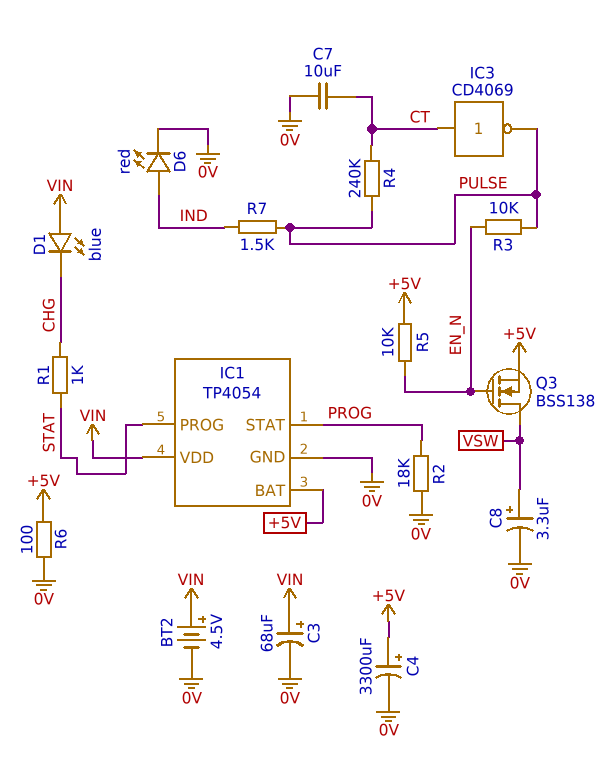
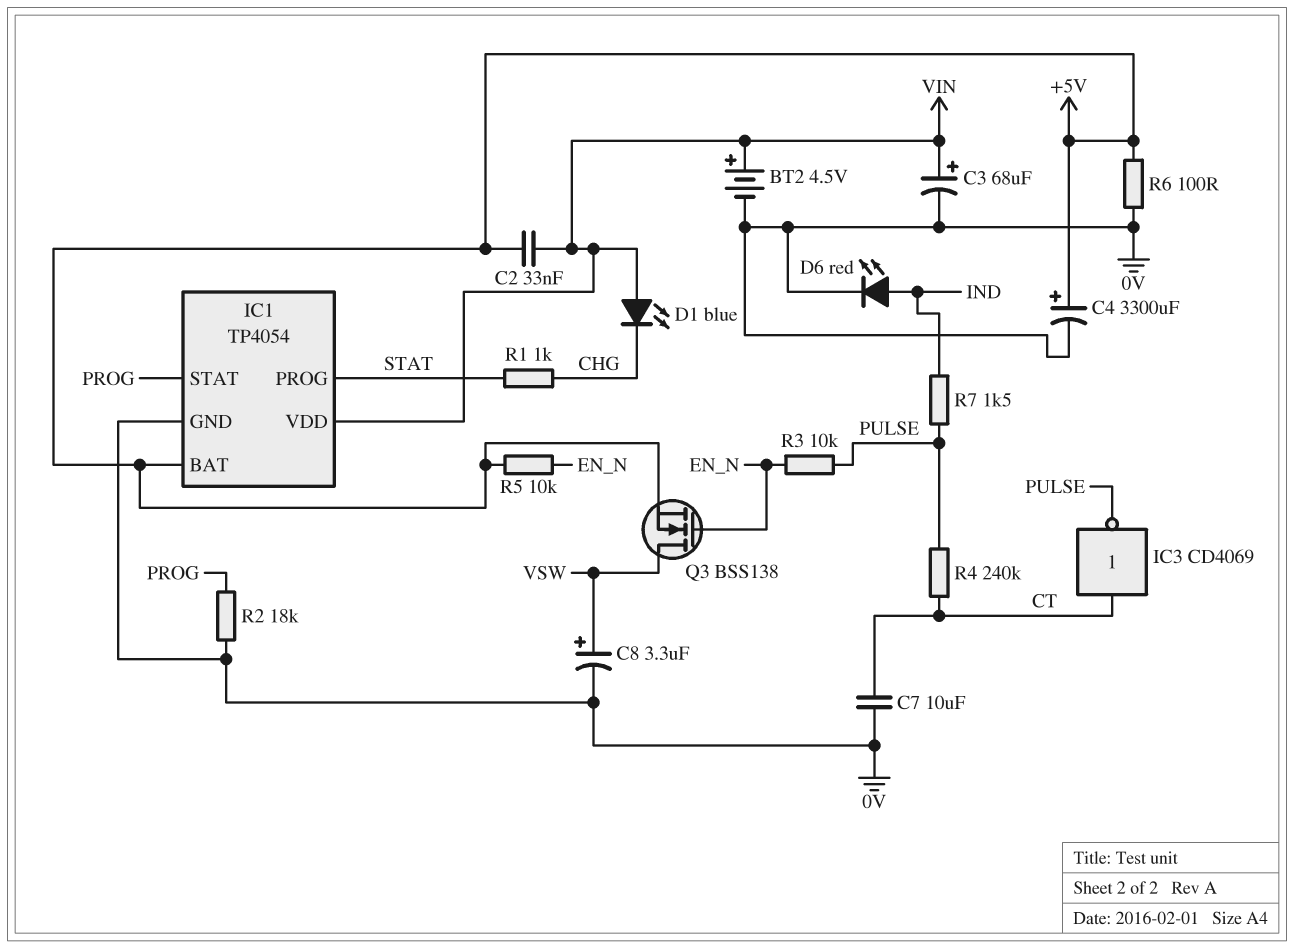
C2: none -> 33nF (+5V, VIN)

